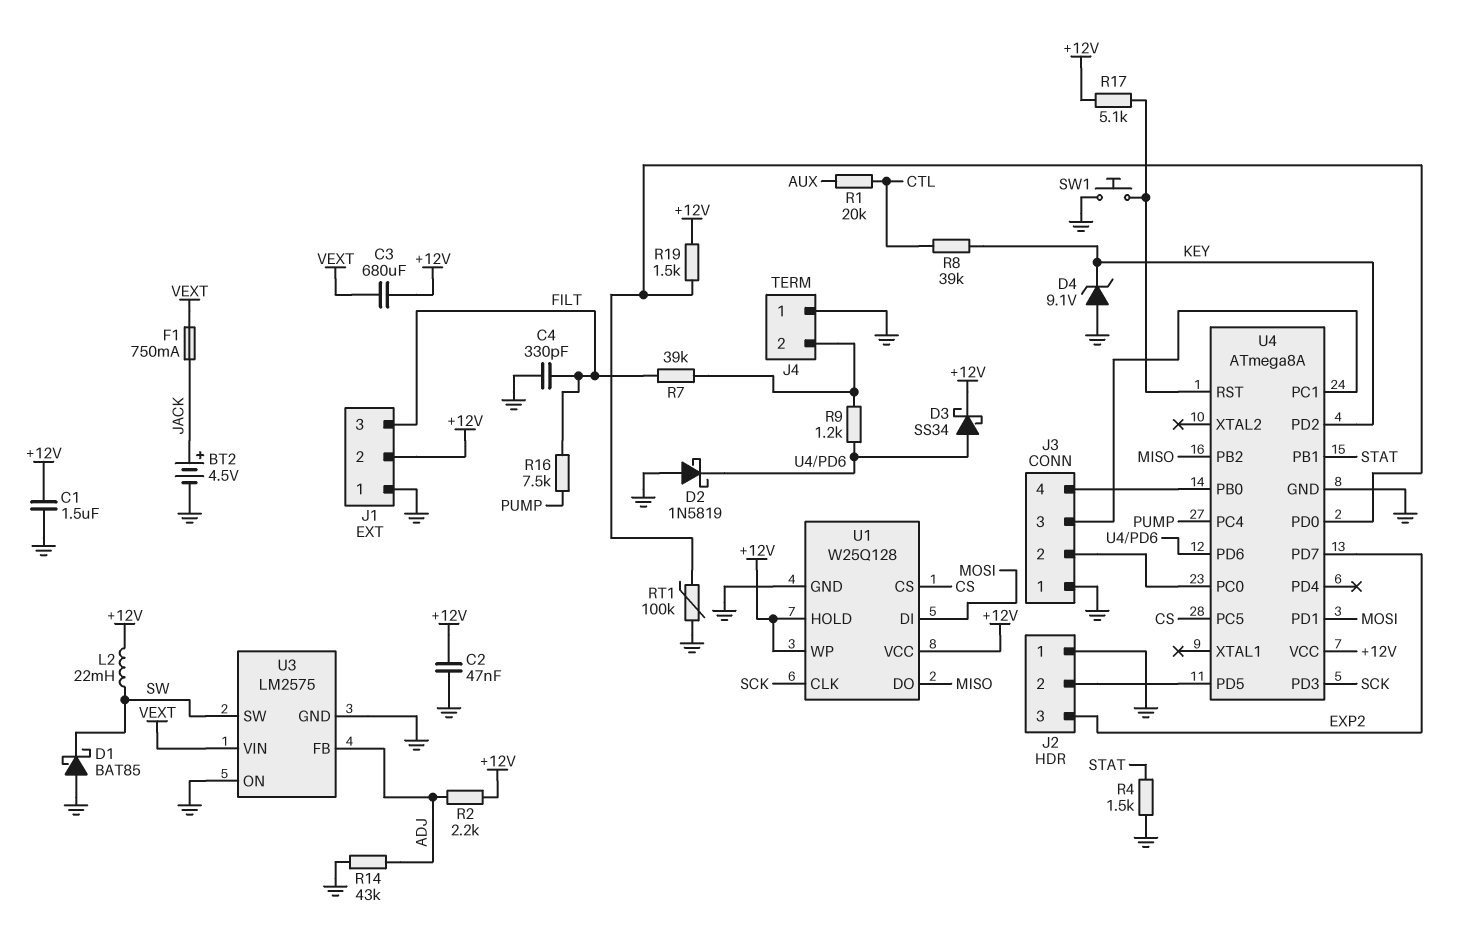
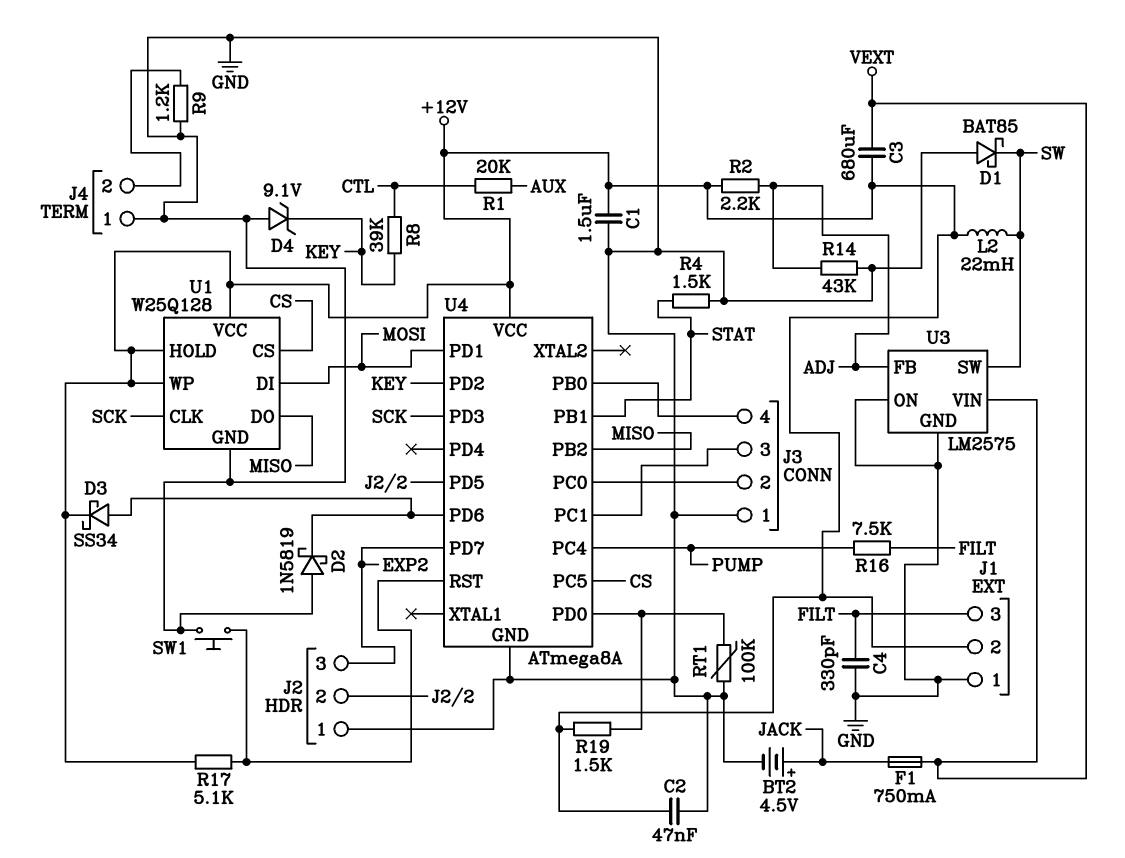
R7: 39k (FILT, J4/2) -> none
R9: 1.2k (J4/2, U4/PD6) -> 1.2k (GND, J4/2)

